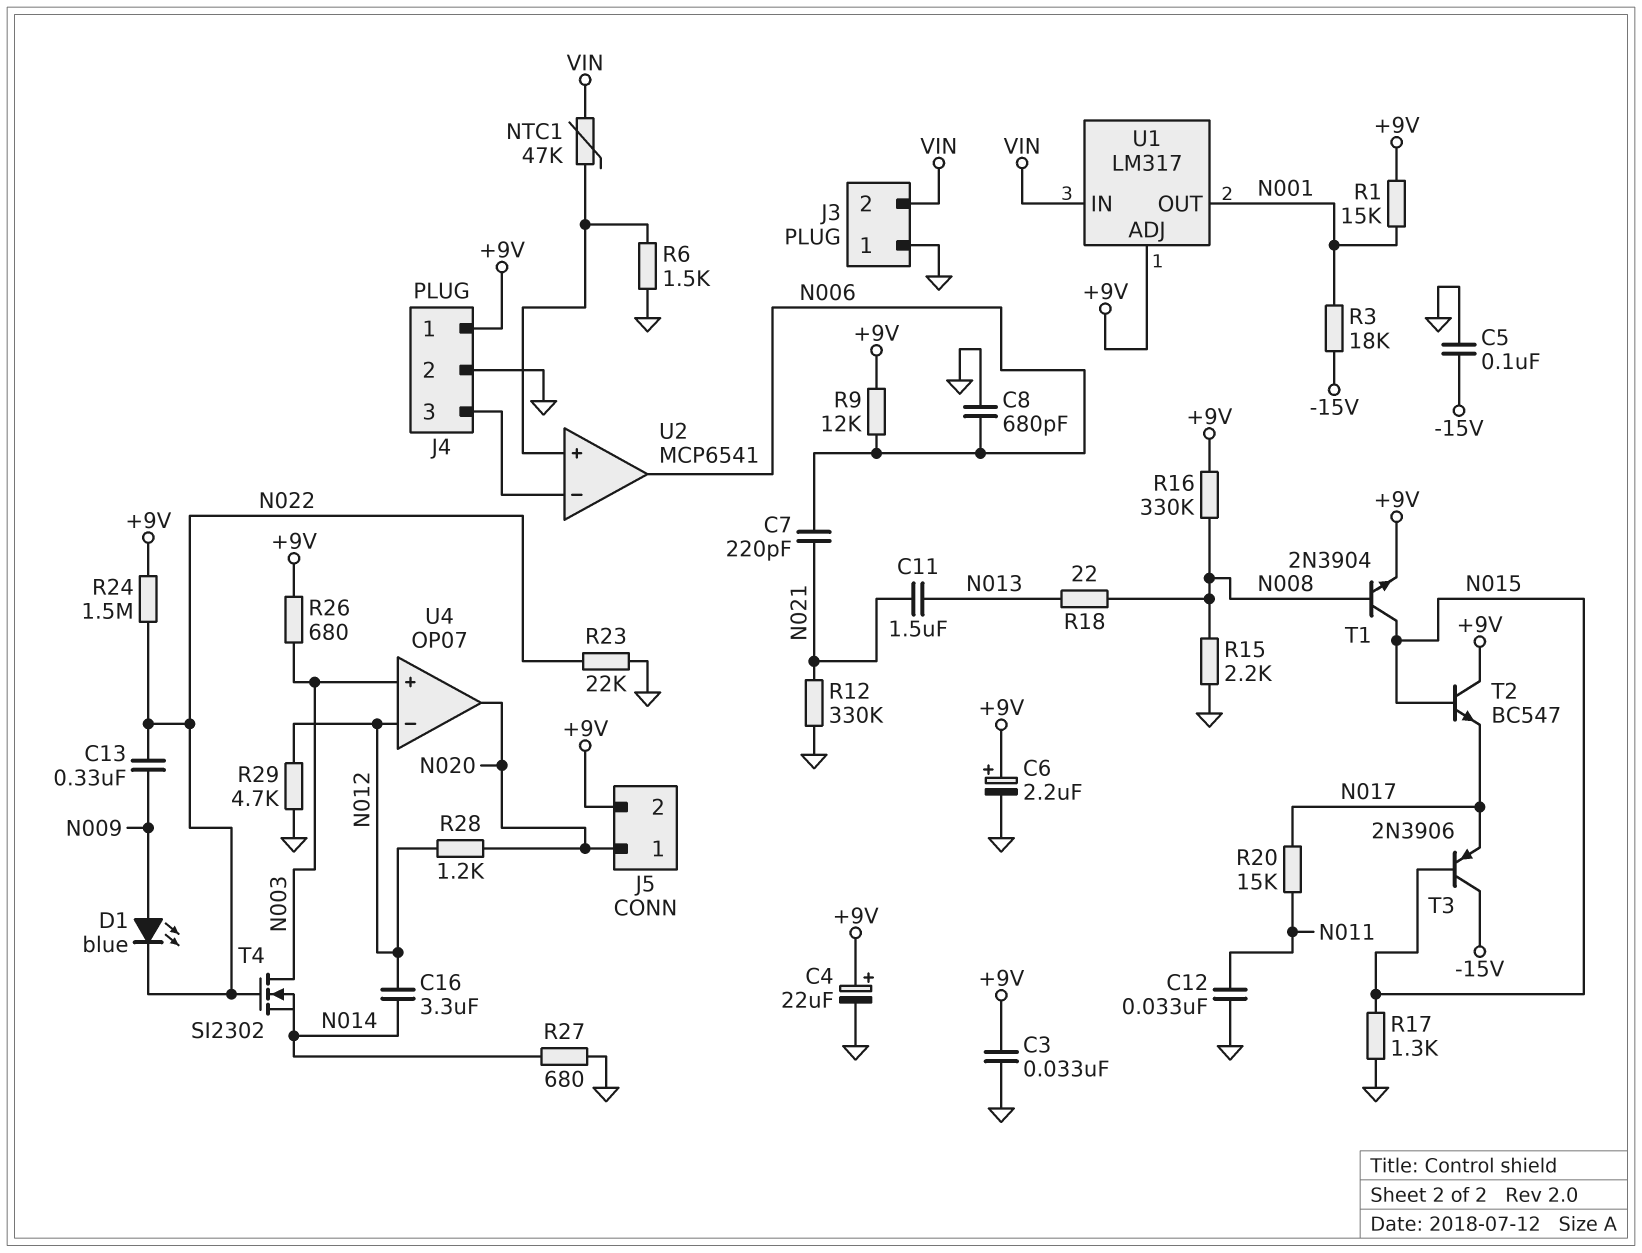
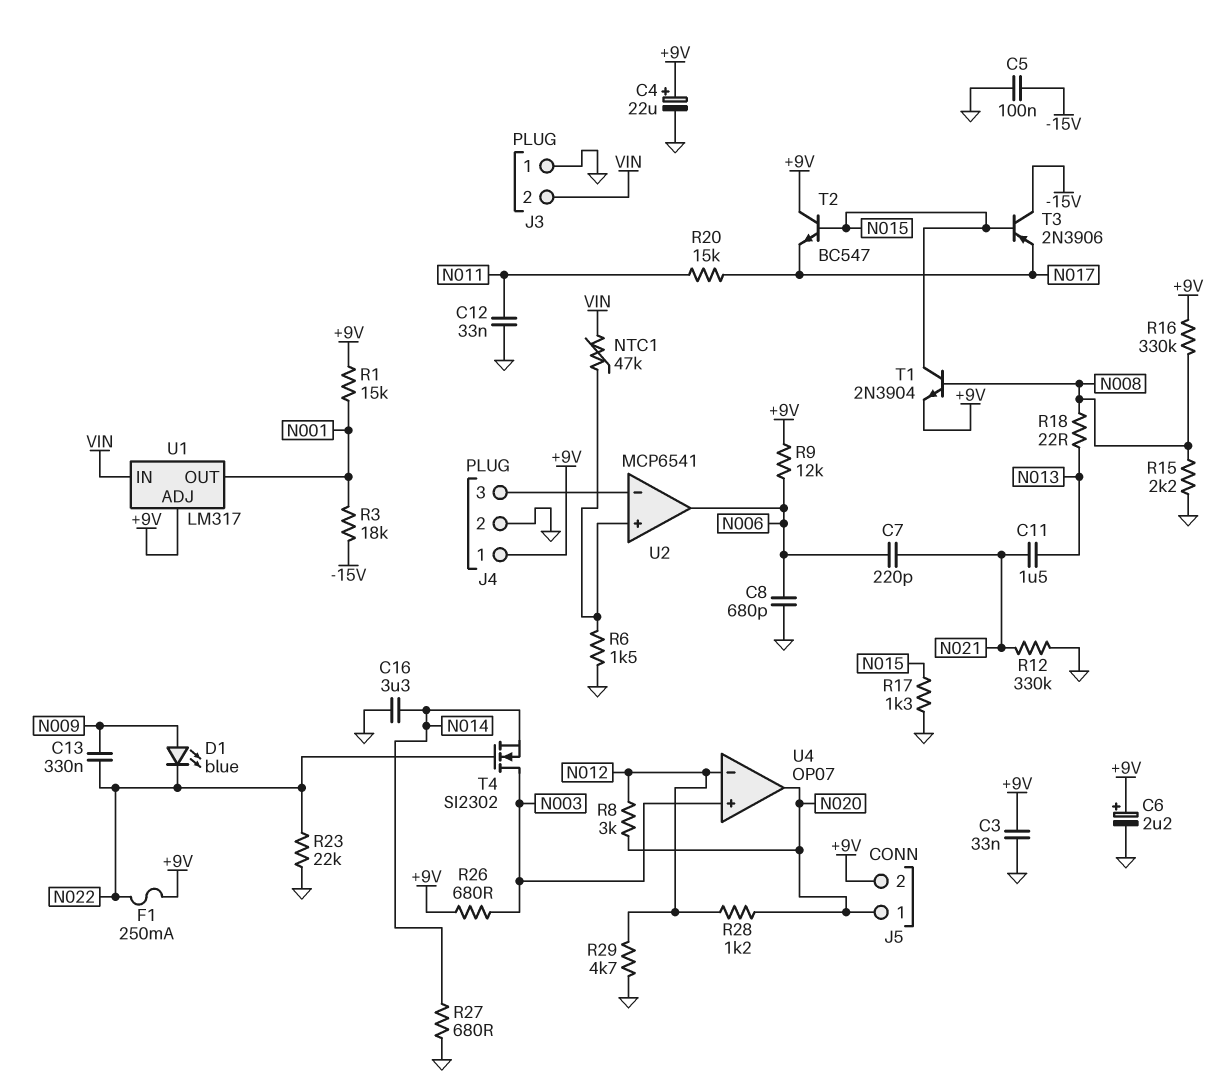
C16: 3.3uF (N012, N014) -> 3.3uF (GND, N014)
F1: none -> 250mA (+9V, N022)
R8: none -> 3k (N012, N020)
R24: 1.5M (+9V, N022) -> none

